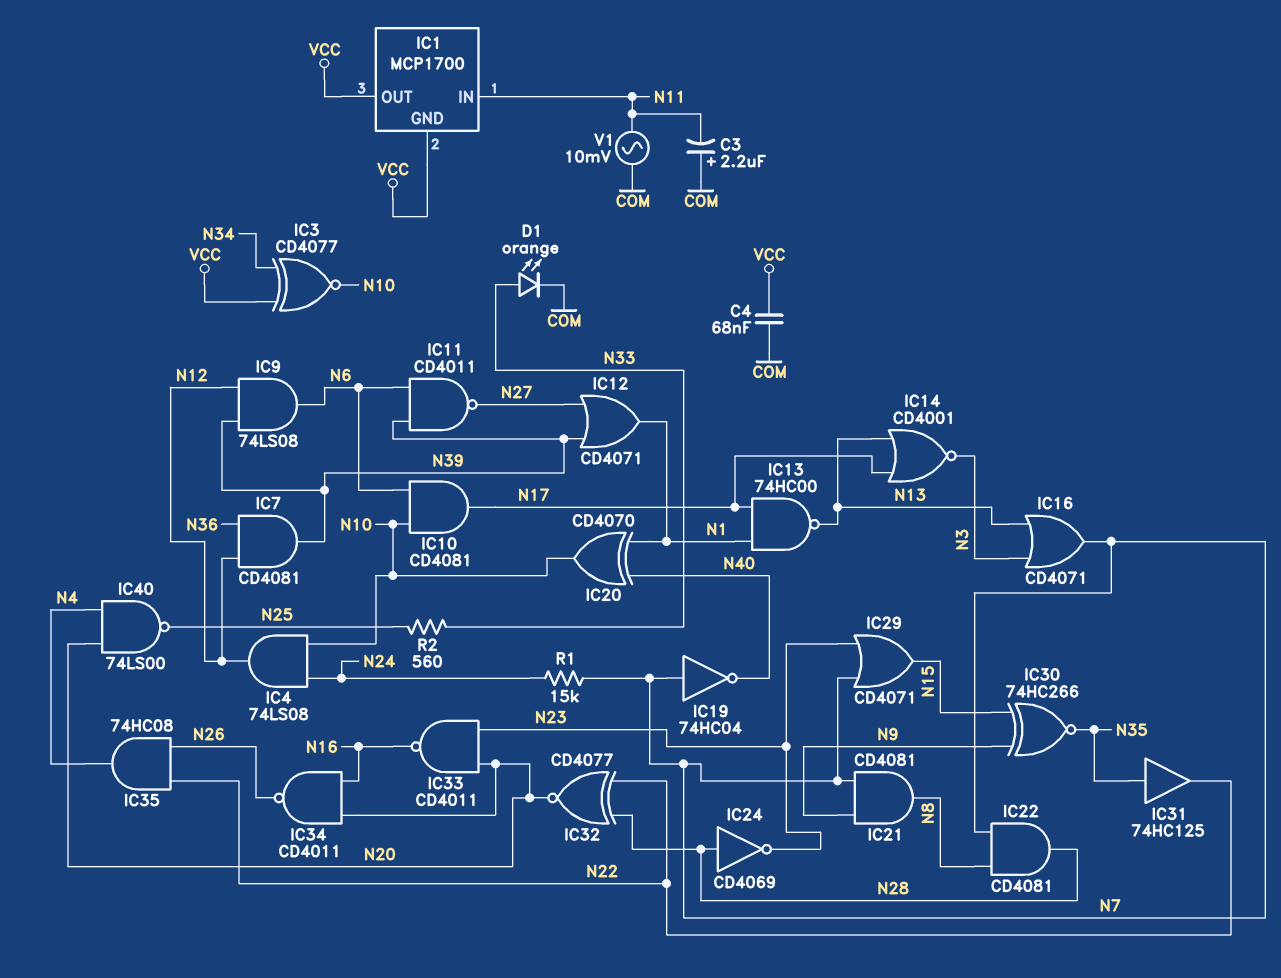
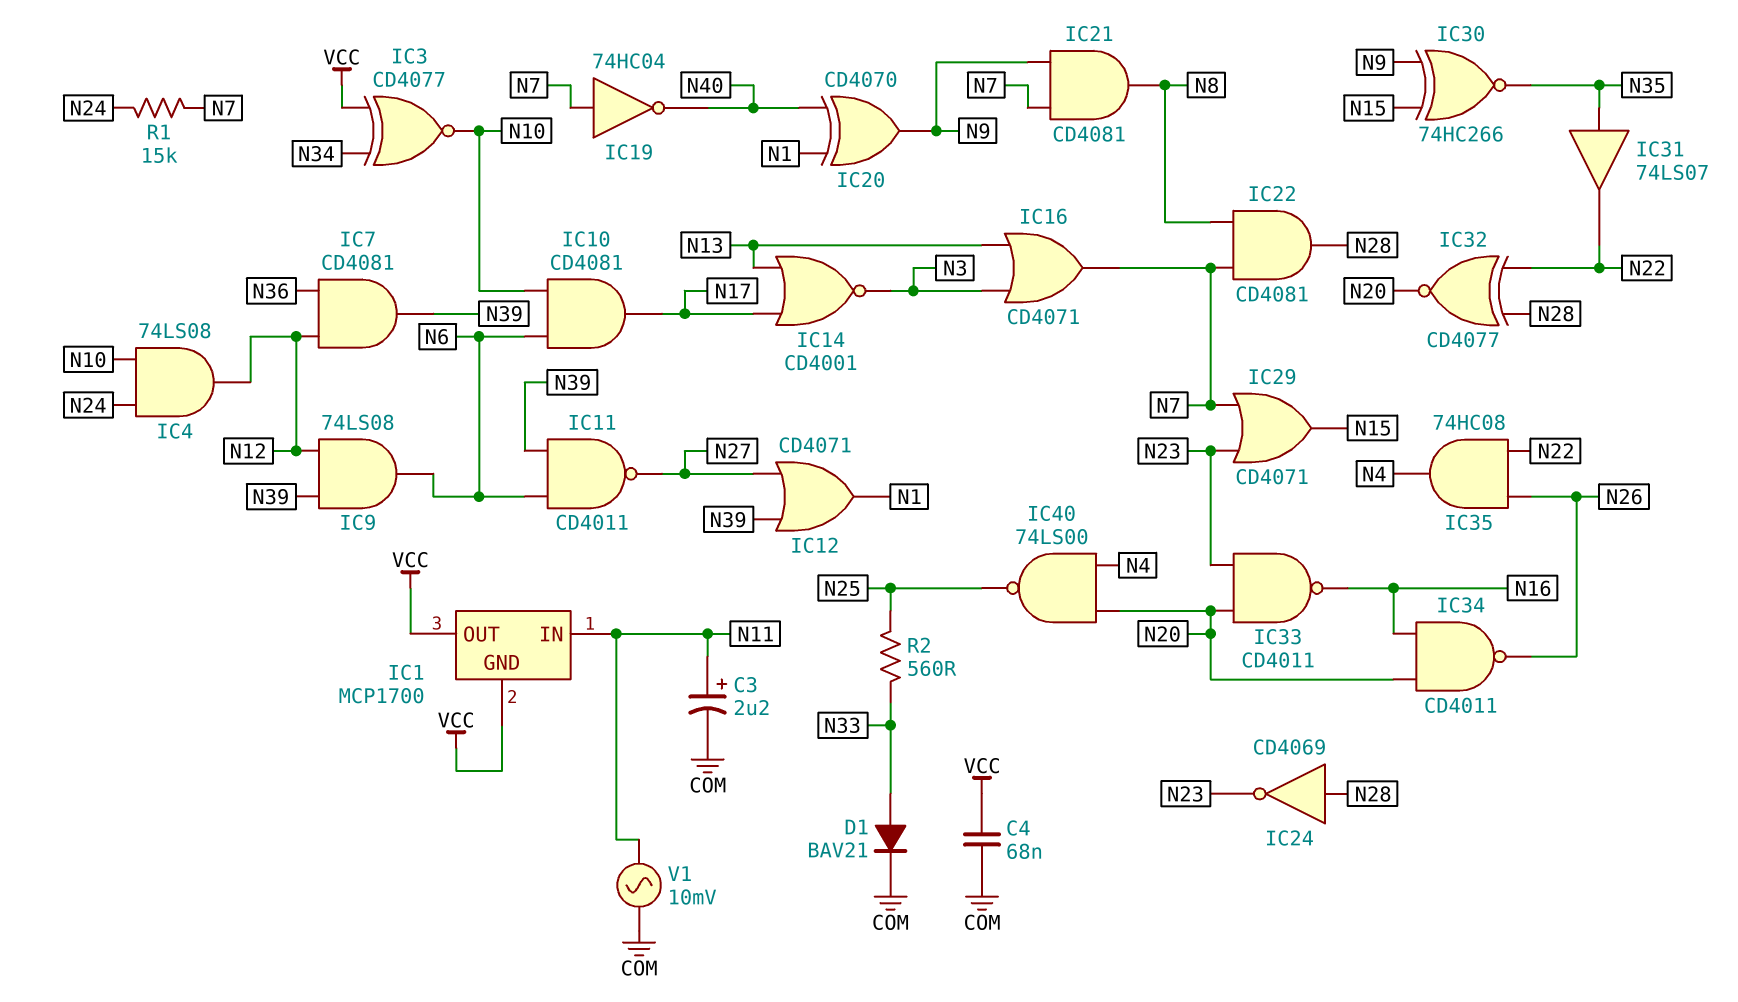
C3: 2.2uF (plus COM, minus N11) -> 2.2uF (plus N11, minus COM)
D1: LED orange (A N33, K COM) -> diode BAV21 (A N33, K COM)
IC13: NAND 74HC00 (in N1, in N17, out N13) -> none
IC20: XOR CD4070 (in N1, in N40, out N10) -> XOR CD4070 (in N1, in N40, out N9)
IC31: buffer 74HC125 (in N35, out N22) -> buffer 74LS07 (in N35, out N22)

